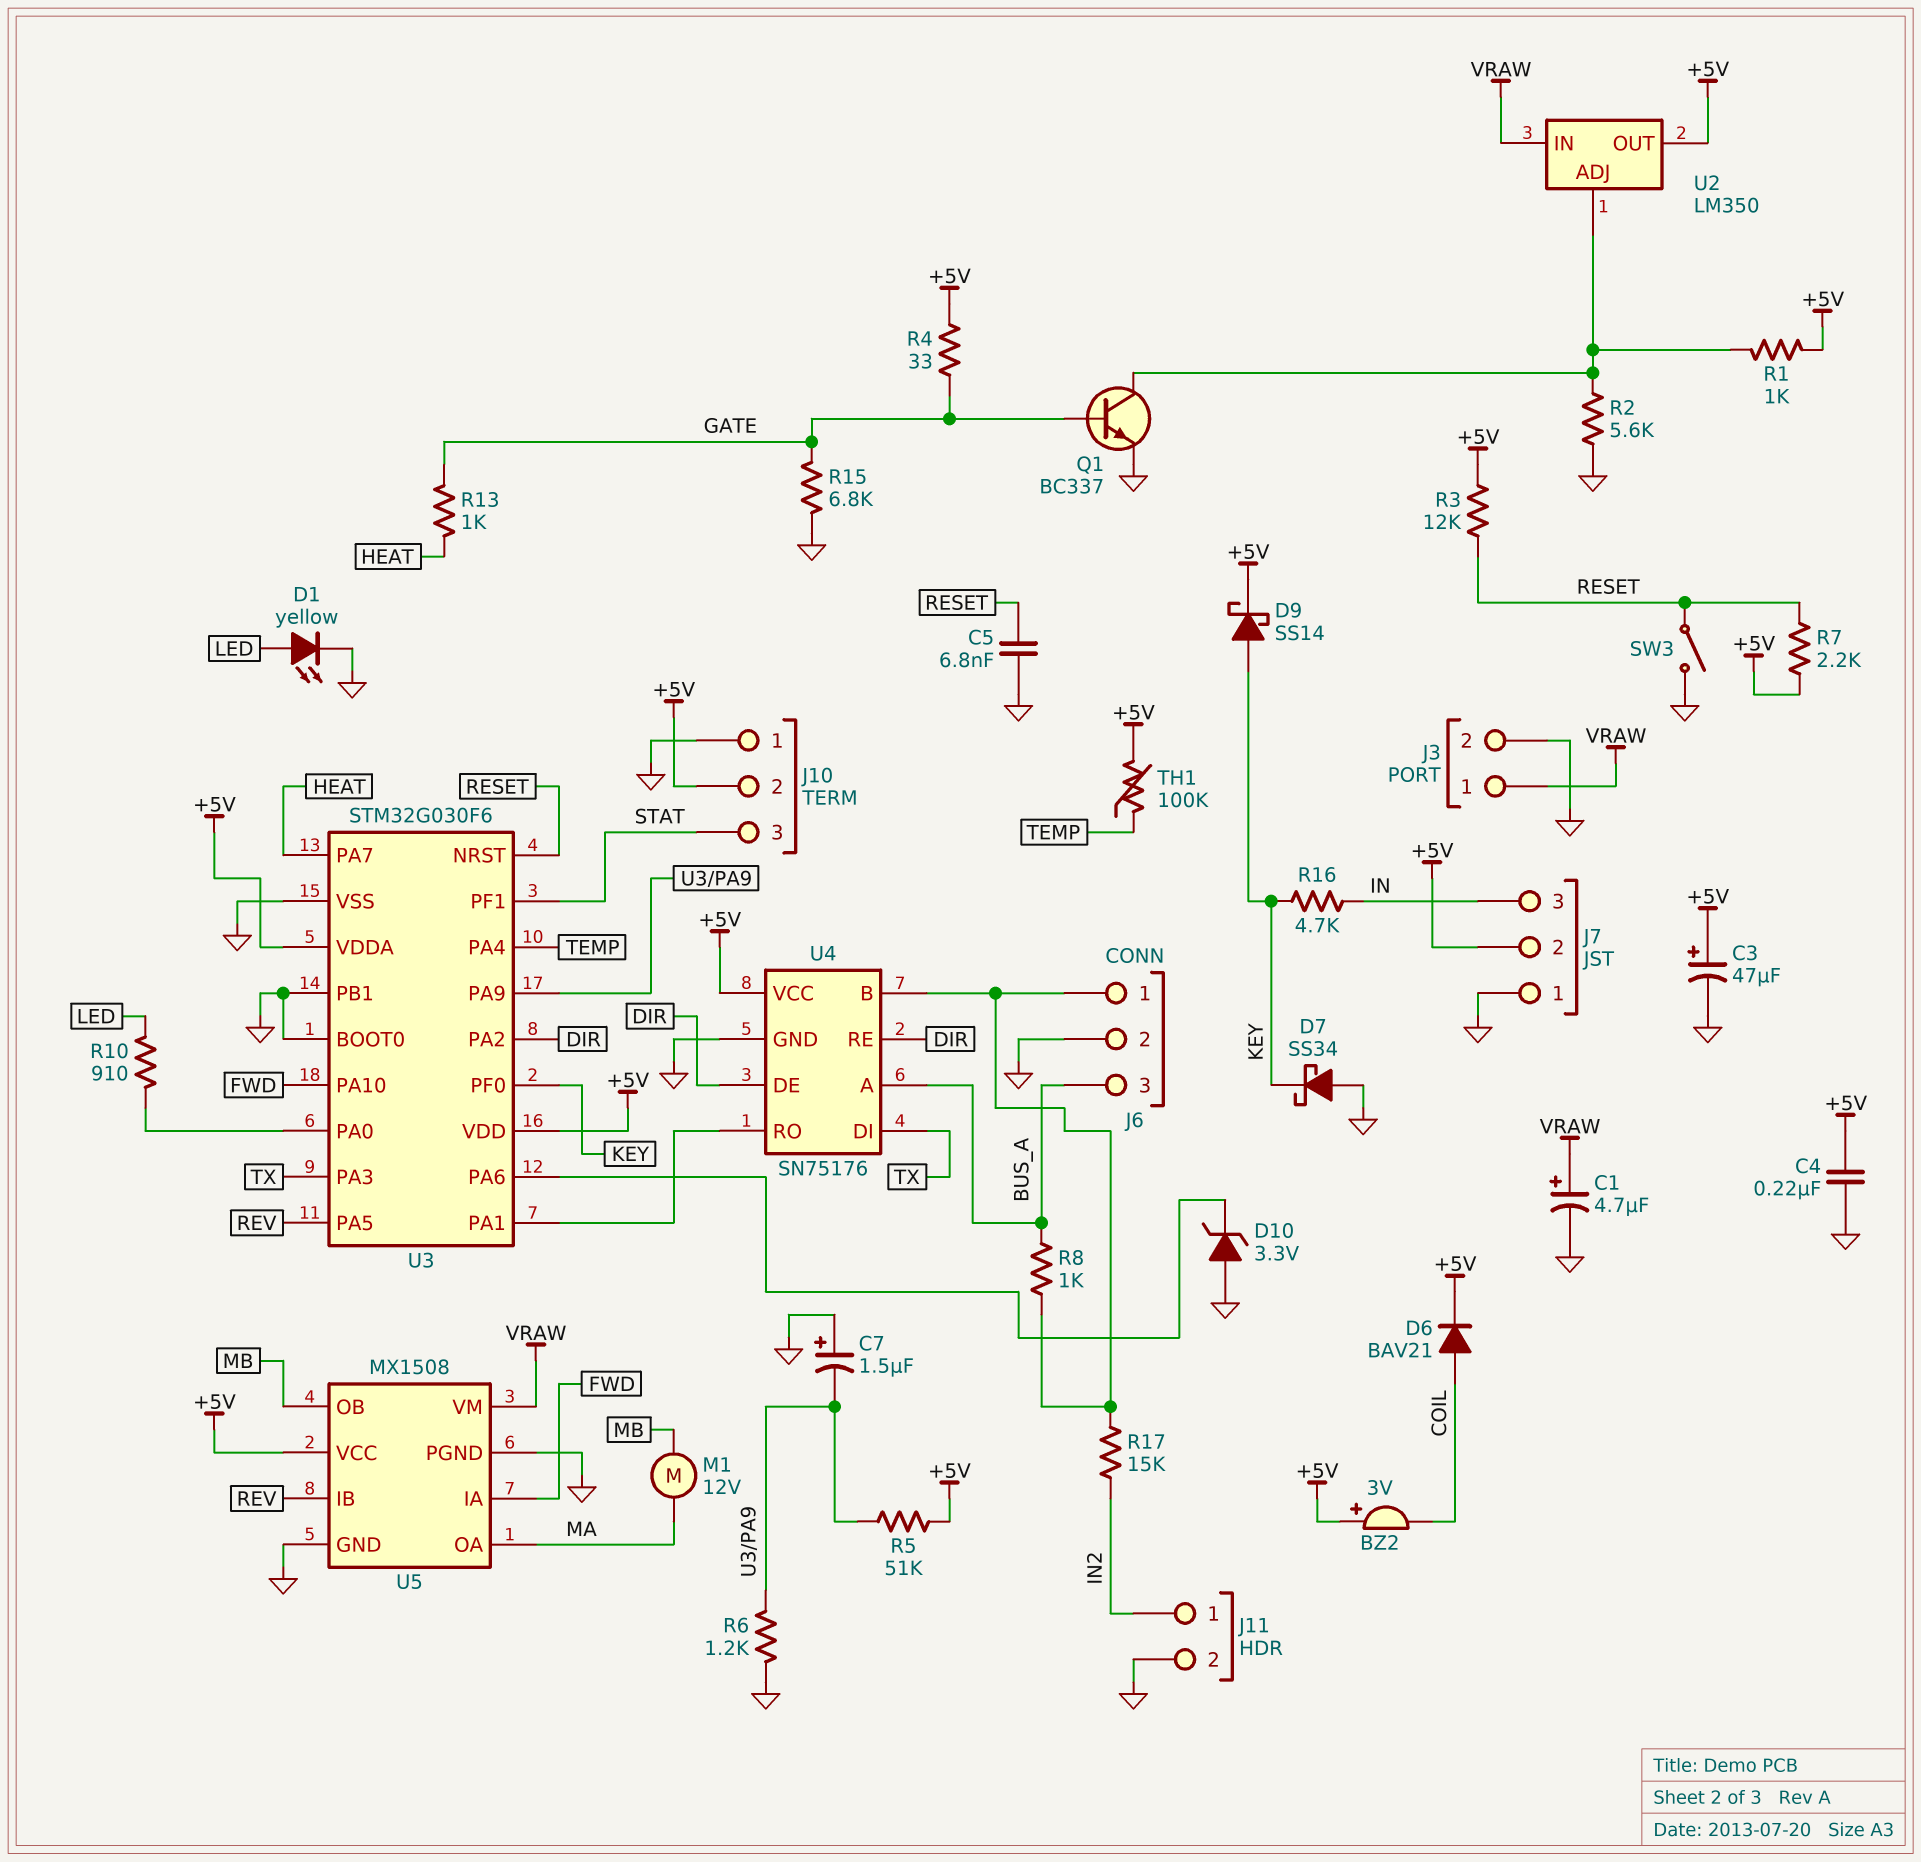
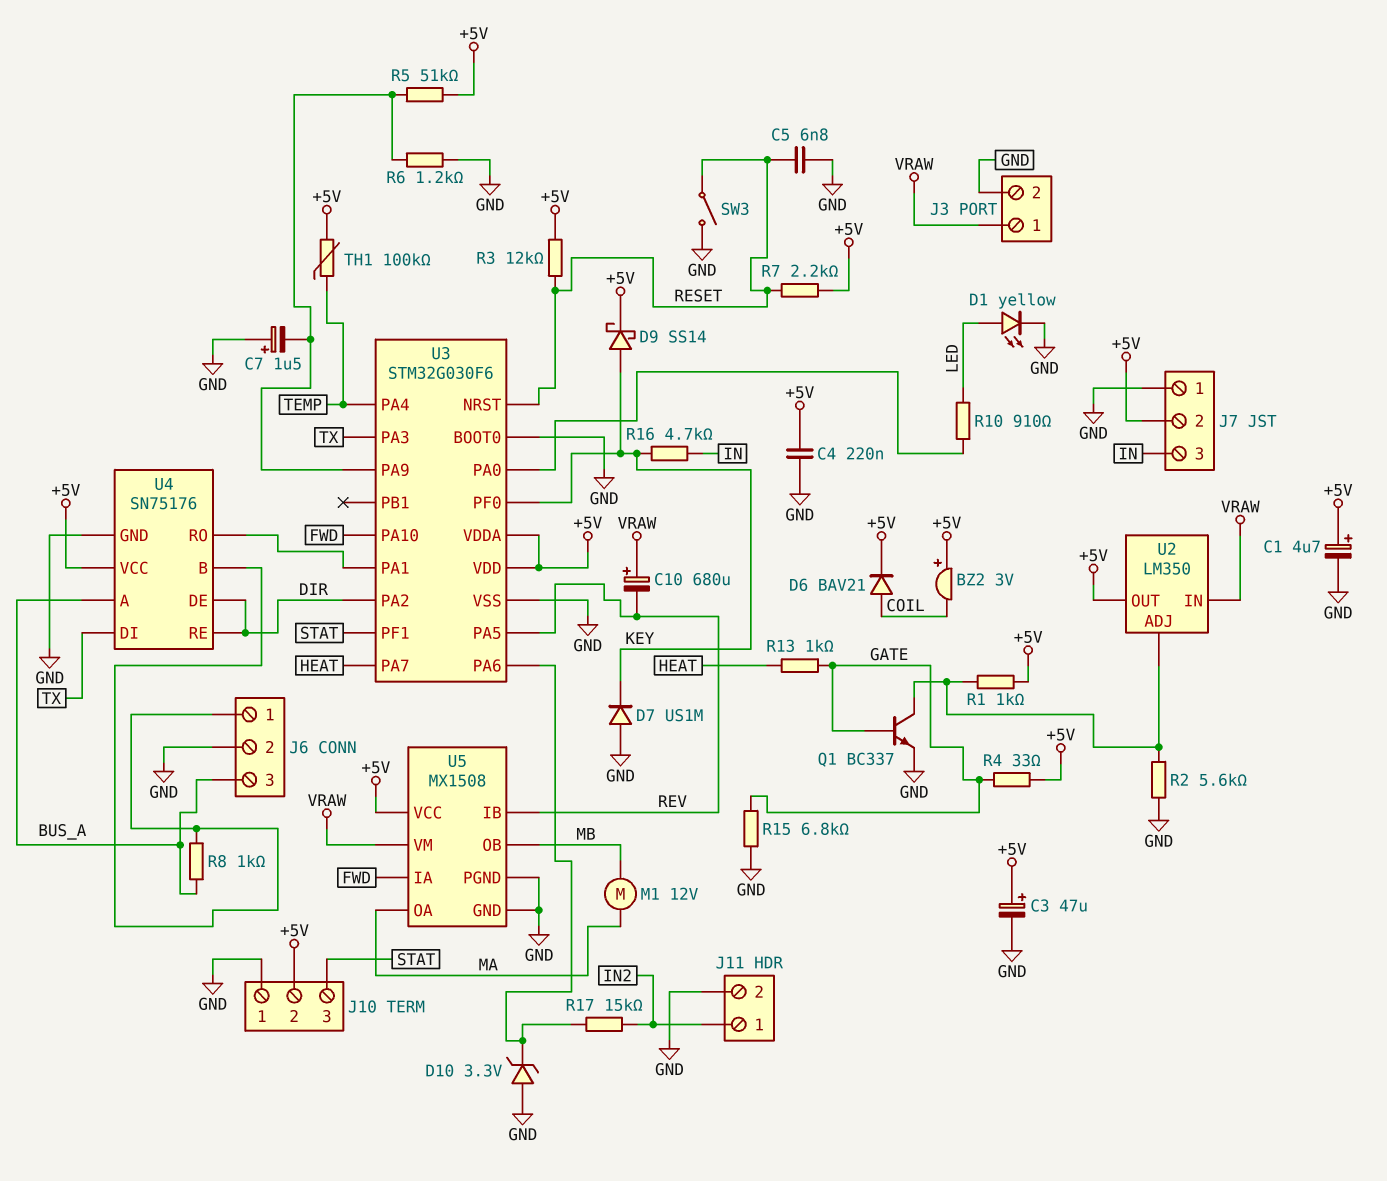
C1: 4.7uF (plus VRAW, minus GND) -> 4.7uF (plus +5V, minus GND)
C10: none -> 680uF (plus VRAW, minus REV)
D7: schottky SS34 (A GND, K KEY) -> diode US1M (A GND, K KEY)
R17: 15k (IN2, J6/1) -> 15k (IN2, U3/PA6)
U3 pin PB1: GND -> none

